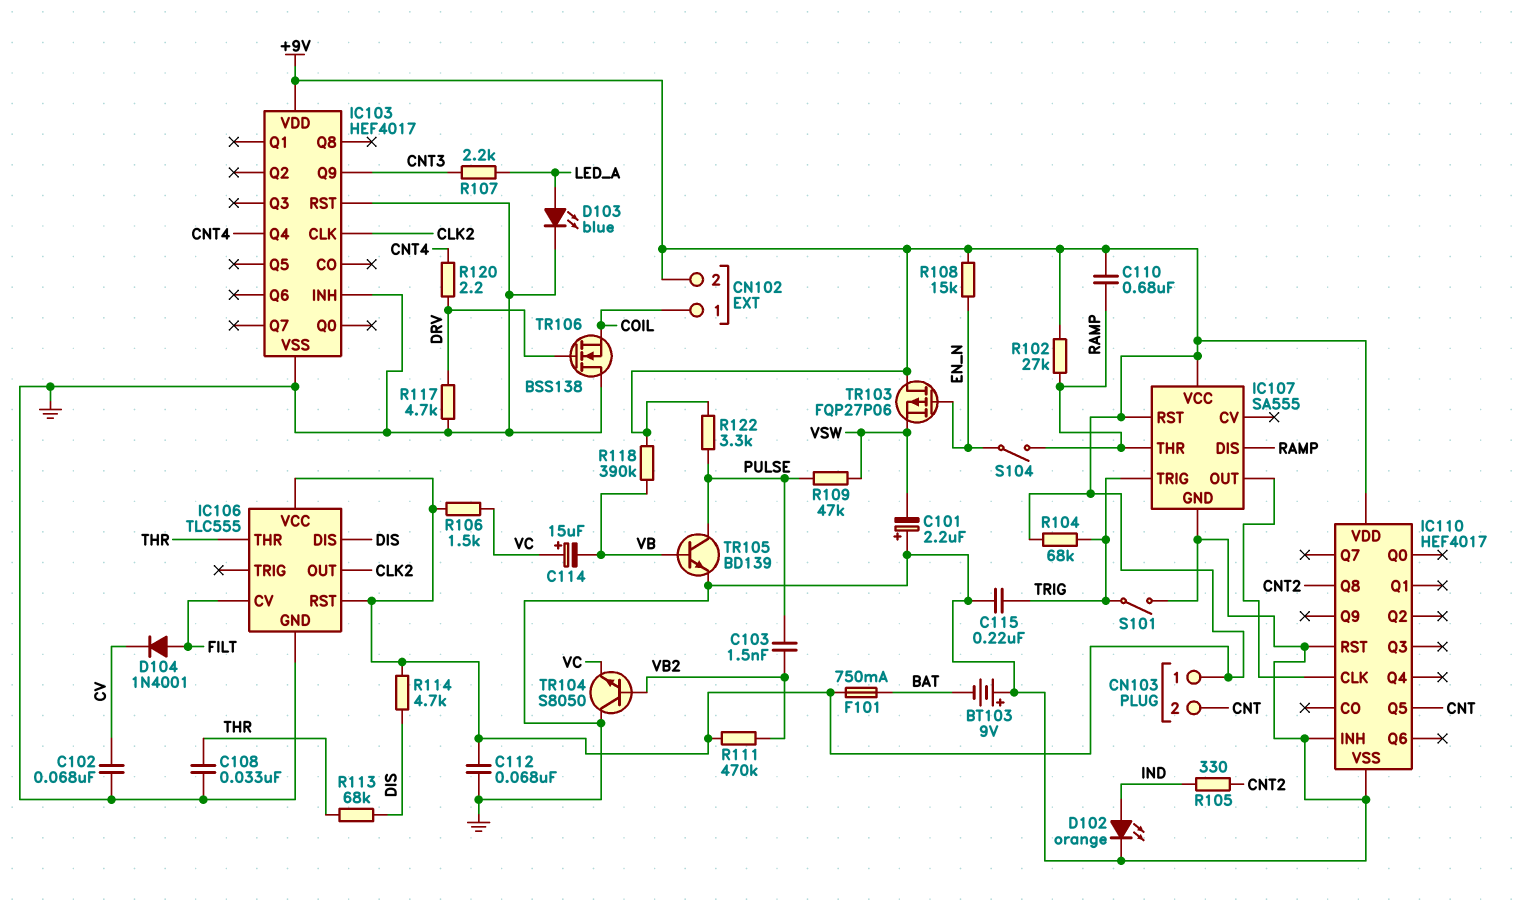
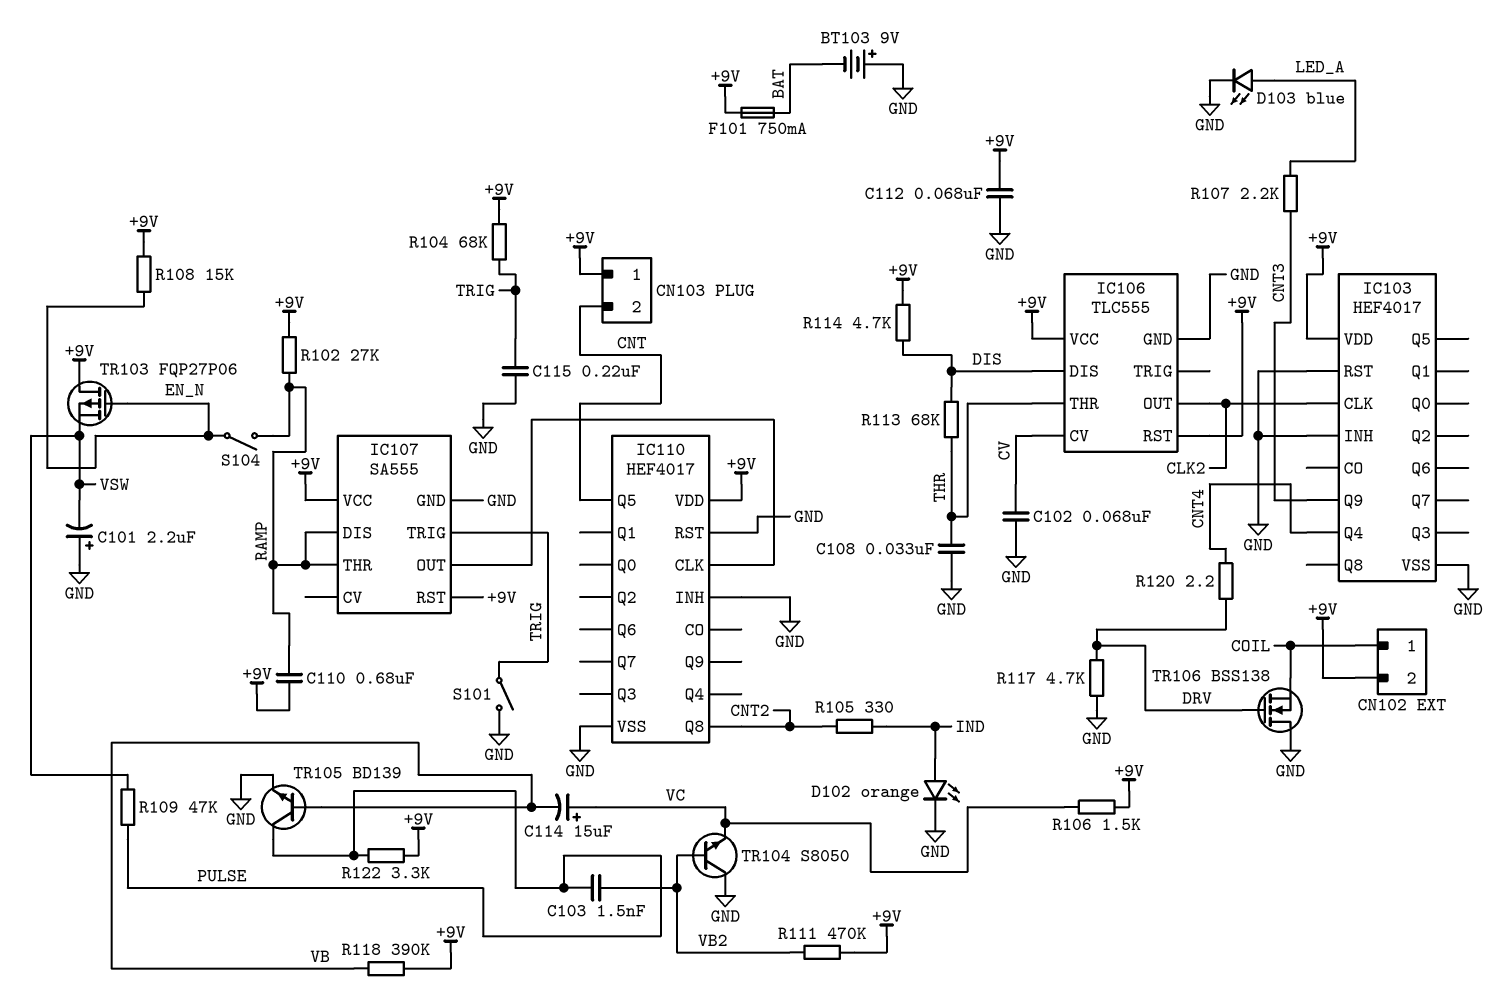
D104: diode 1N4001 (A FILT, K CV) -> none
IC106 pin CV: FILT -> CV

